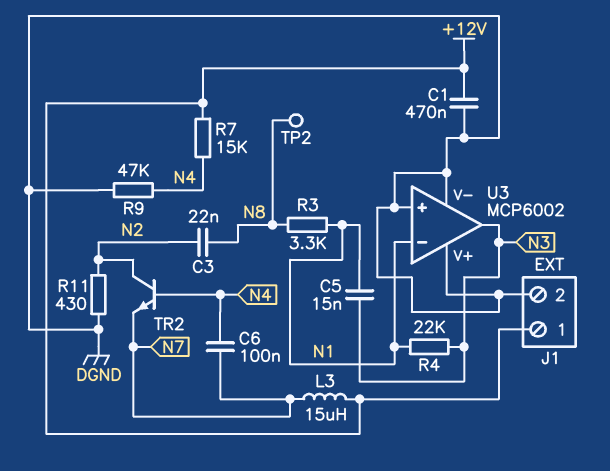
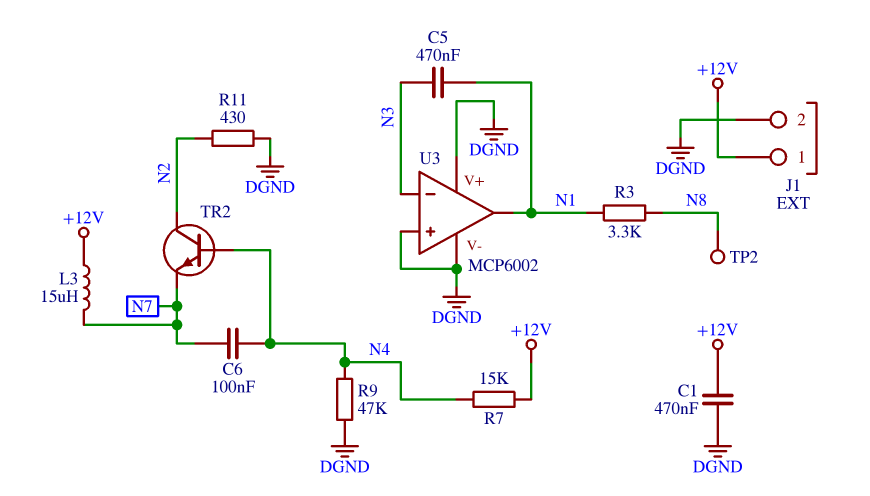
C3: 22nF (N2, N8) -> none
C5: 15nF (N1, N3) -> 470nF (N1, N3)
R4: 22k (N1, N3) -> none
U3 pin in-: N1 -> N3
U3 pin out: N3 -> N1

